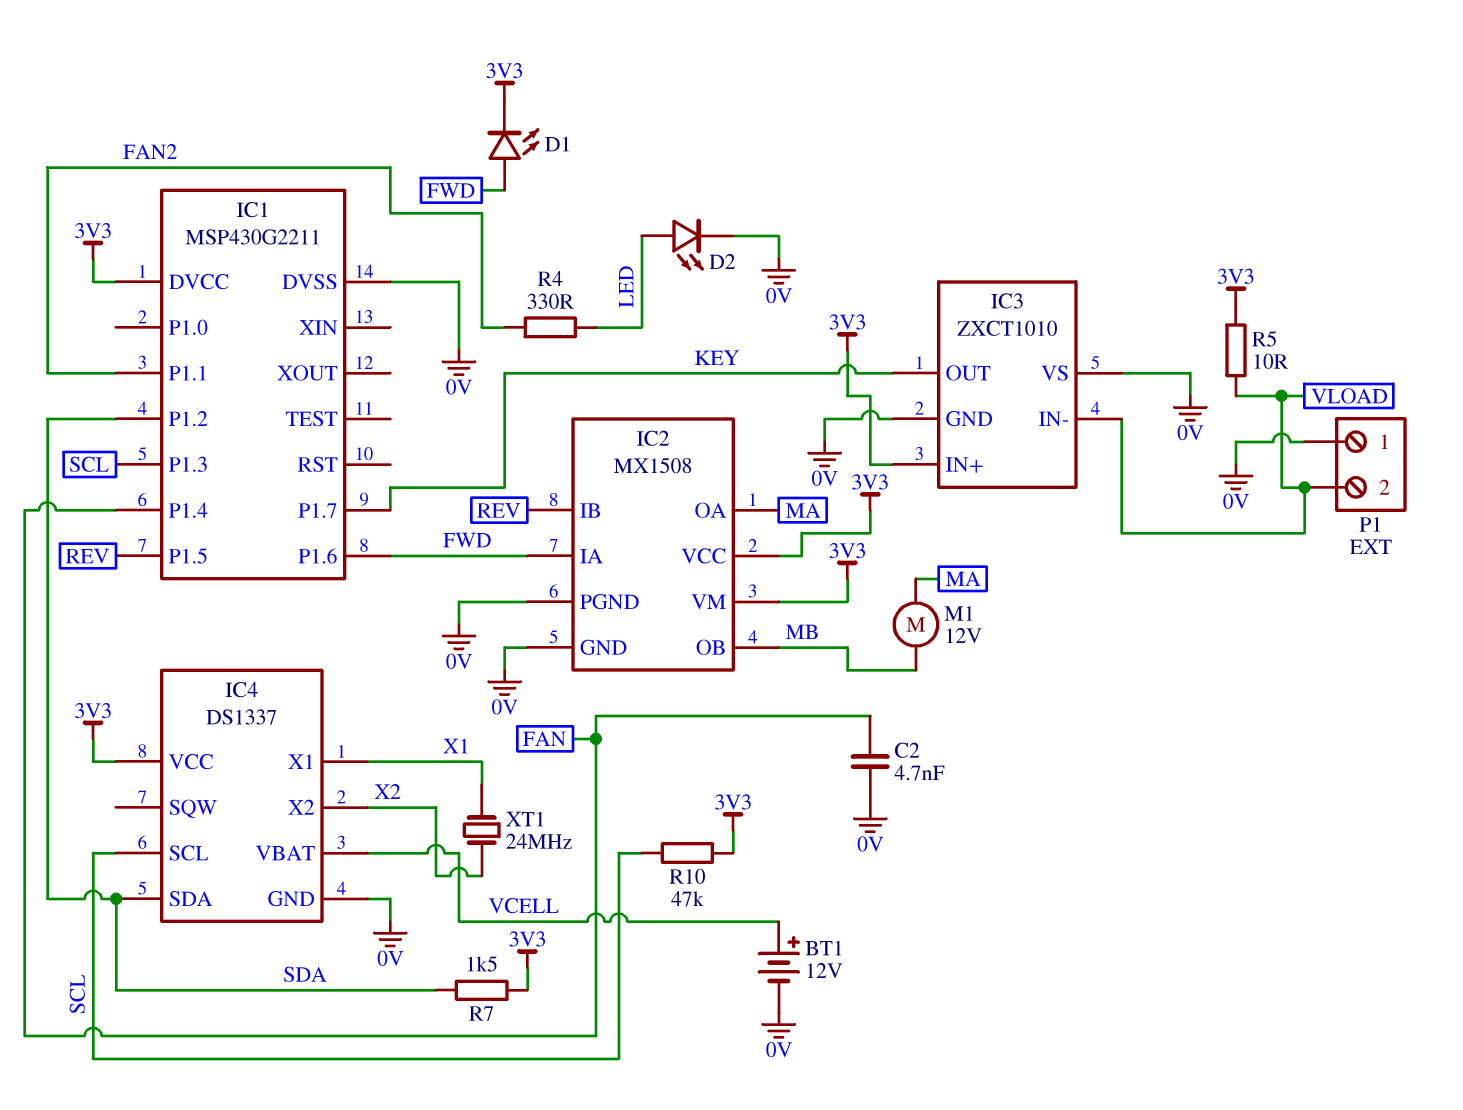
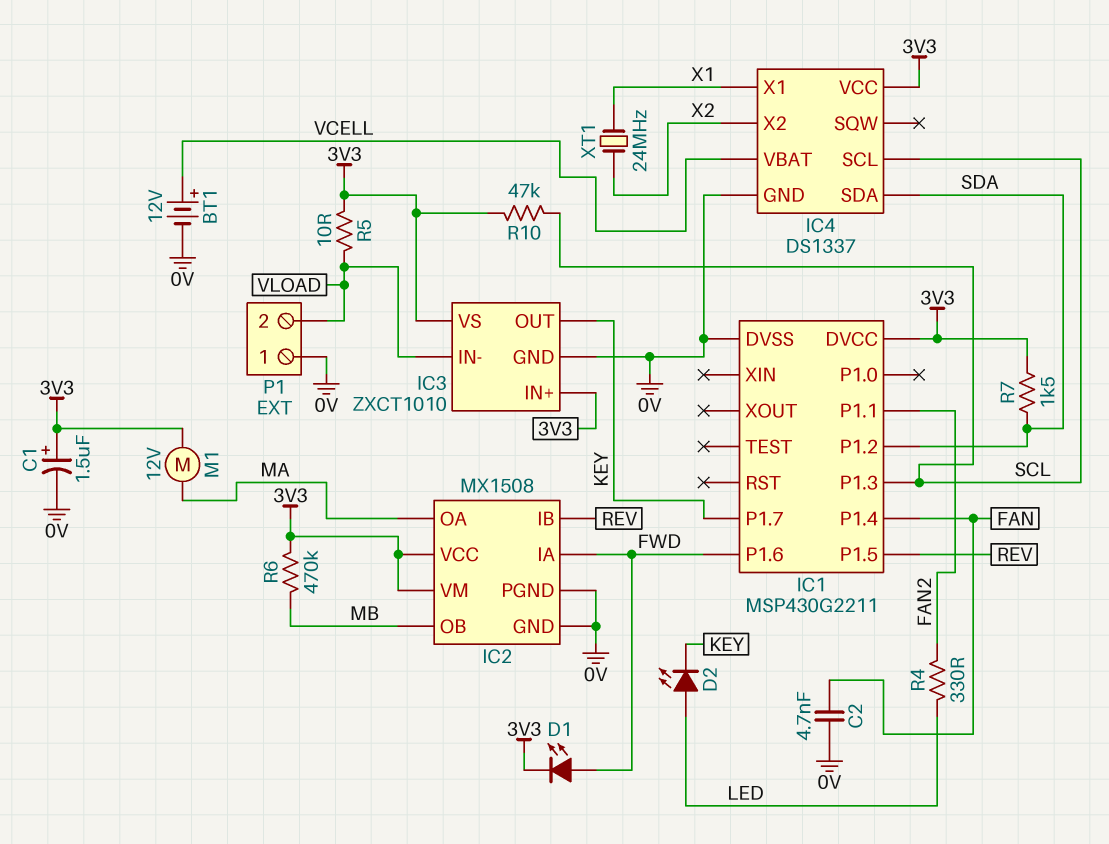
C1: none -> 1.5uF (plus 3V3, minus 0V)
D2: LED (A LED, K 0V) -> LED (A LED, K KEY)
IC3 pin VS: 0V -> 3V3
M1: motor 12V (MA, MB) -> motor 12V (3V3, MA)
R6: none -> 470k (3V3, MB)

